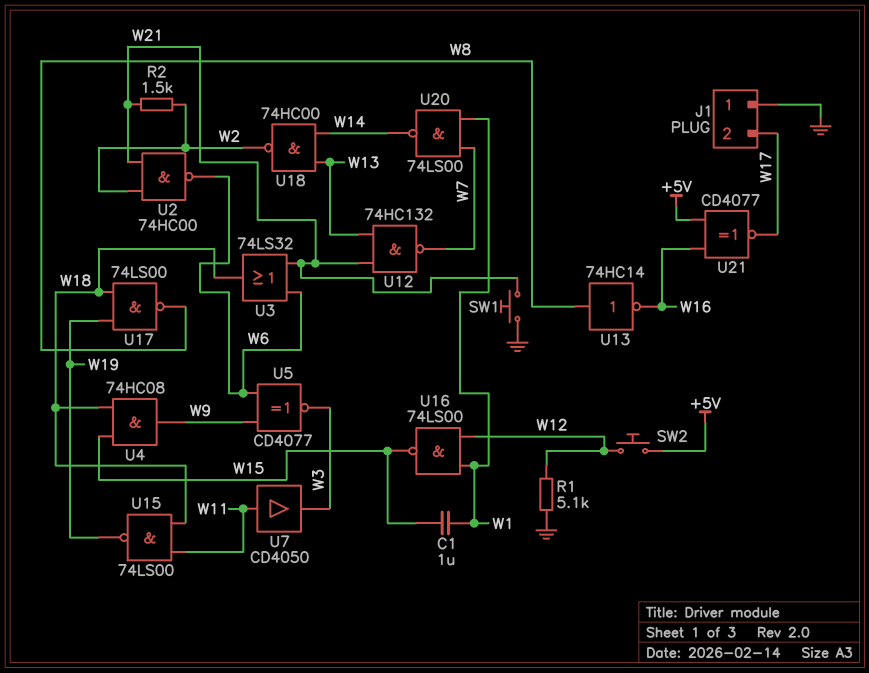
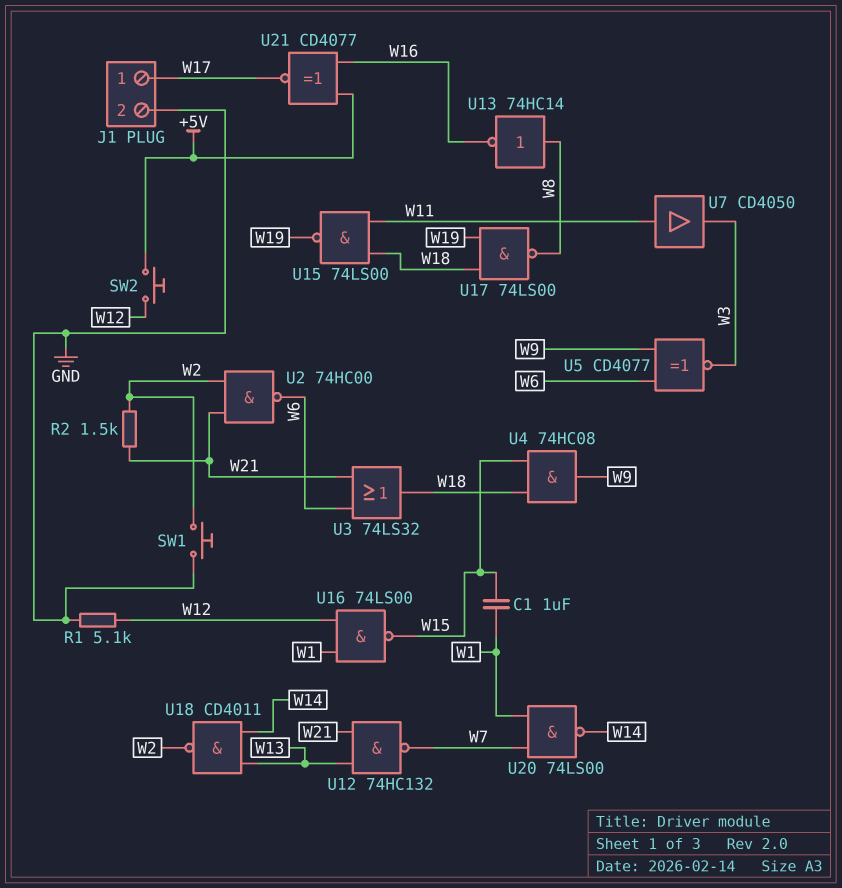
J1 pin 1: GND -> W17
J1 pin 2: W17 -> GND
SW1: button (GND, W21) -> button (GND, W2)
U18: NAND 74HC00 (in W13, in W14, out W2) -> NAND CD4011 (in W13, in W14, out W2)

